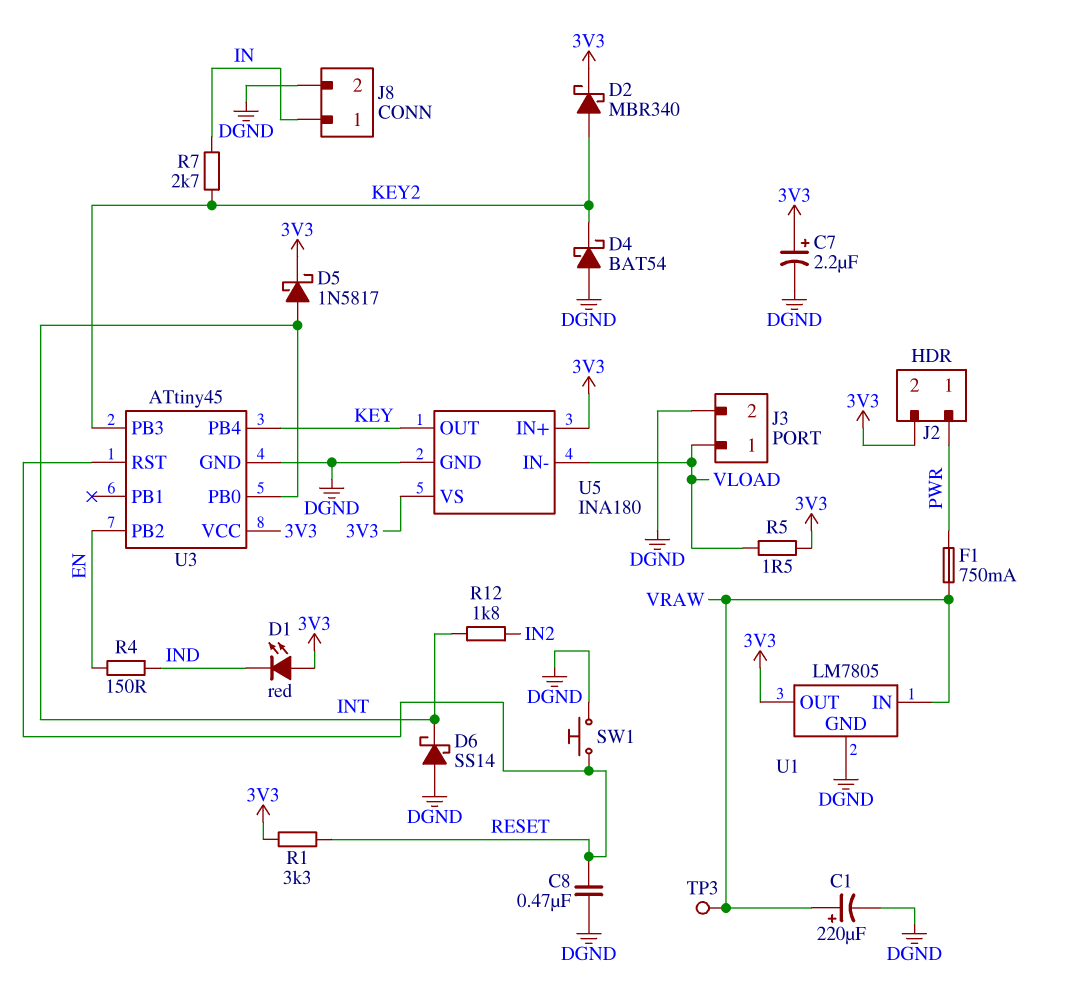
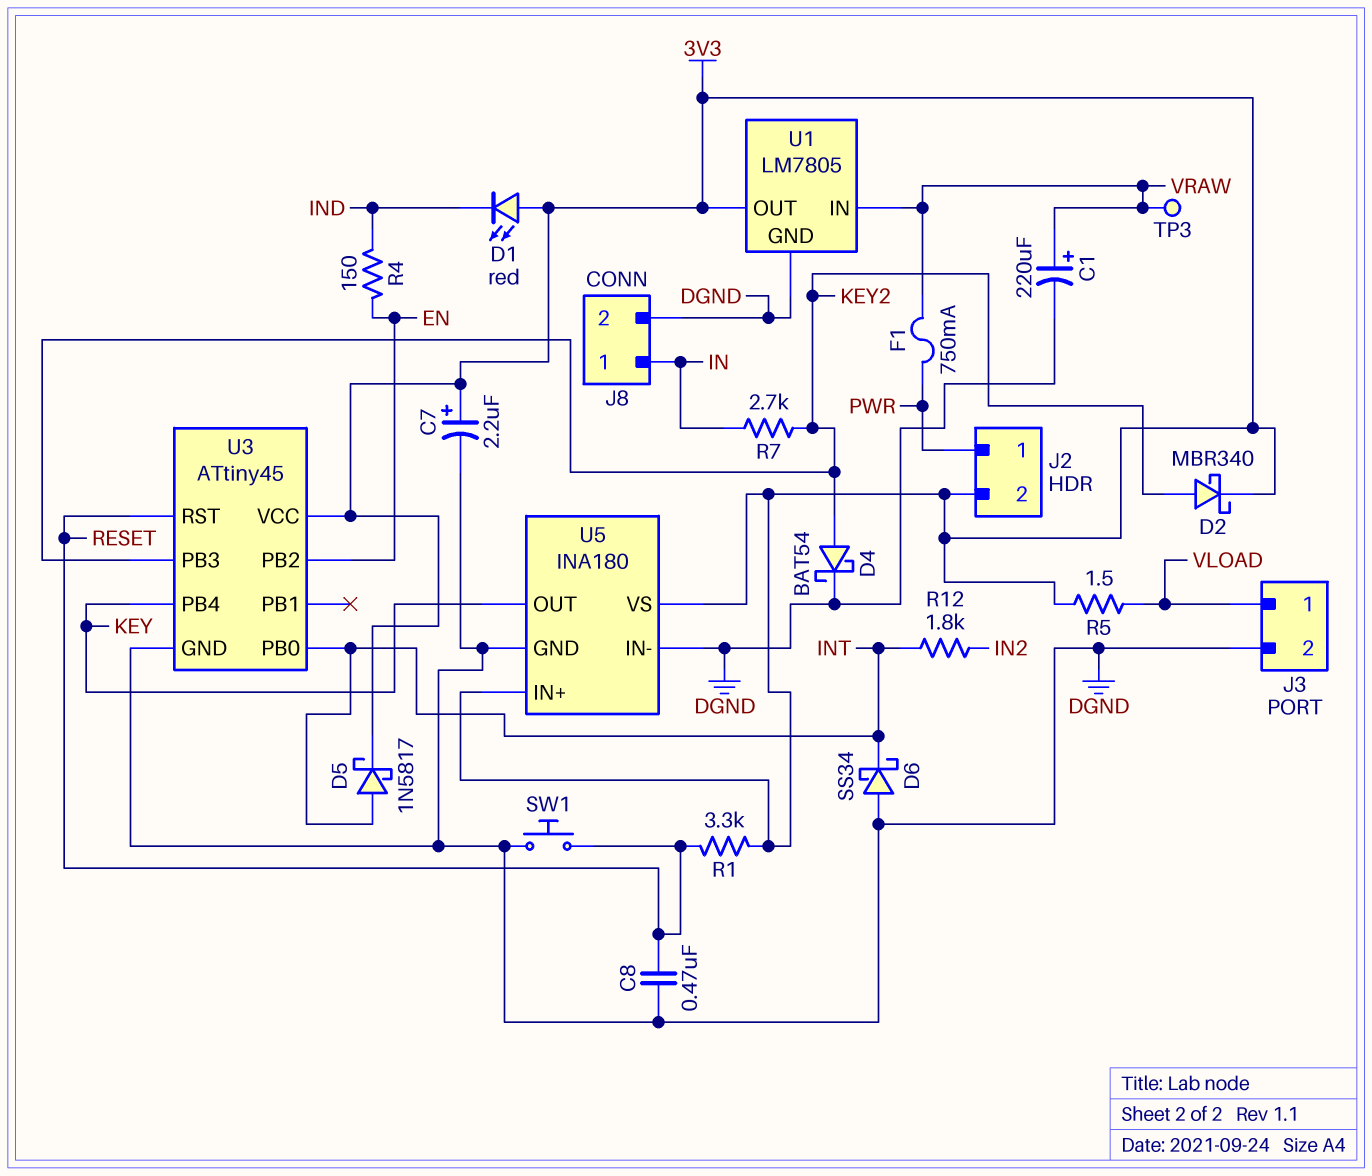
D4: schottky BAT54 (A DGND, K KEY2) -> schottky BAT54 (A KEY2, K DGND)
D6: schottky SS14 (A DGND, K INT) -> schottky SS34 (A DGND, K INT)
U5 pin IN-: VLOAD -> DGND

